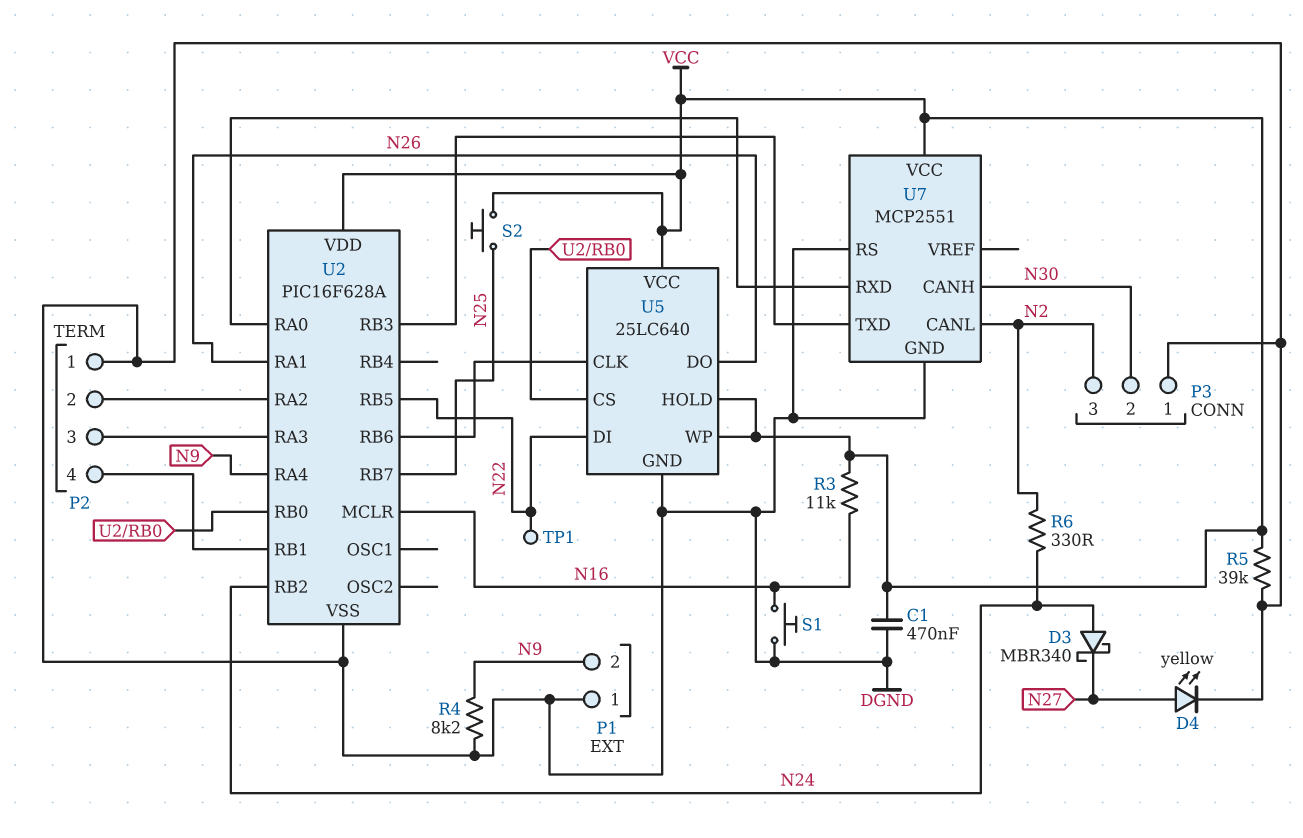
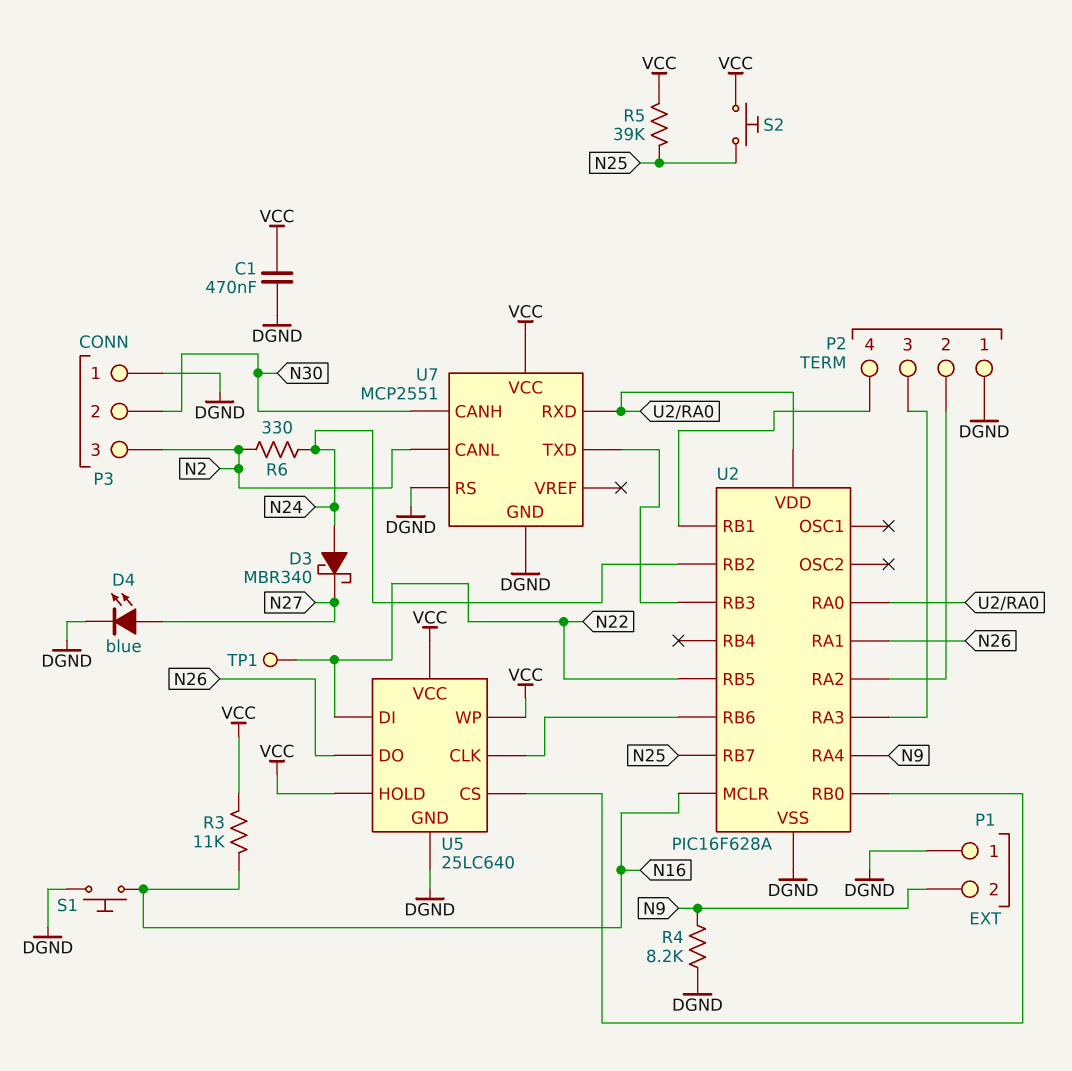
D4: LED yellow (A N27, K DGND) -> LED blue (A N27, K DGND)
R5: 39k (DGND, VCC) -> 39k (N25, VCC)
U2 pin VDD: VCC -> U2/RA0

